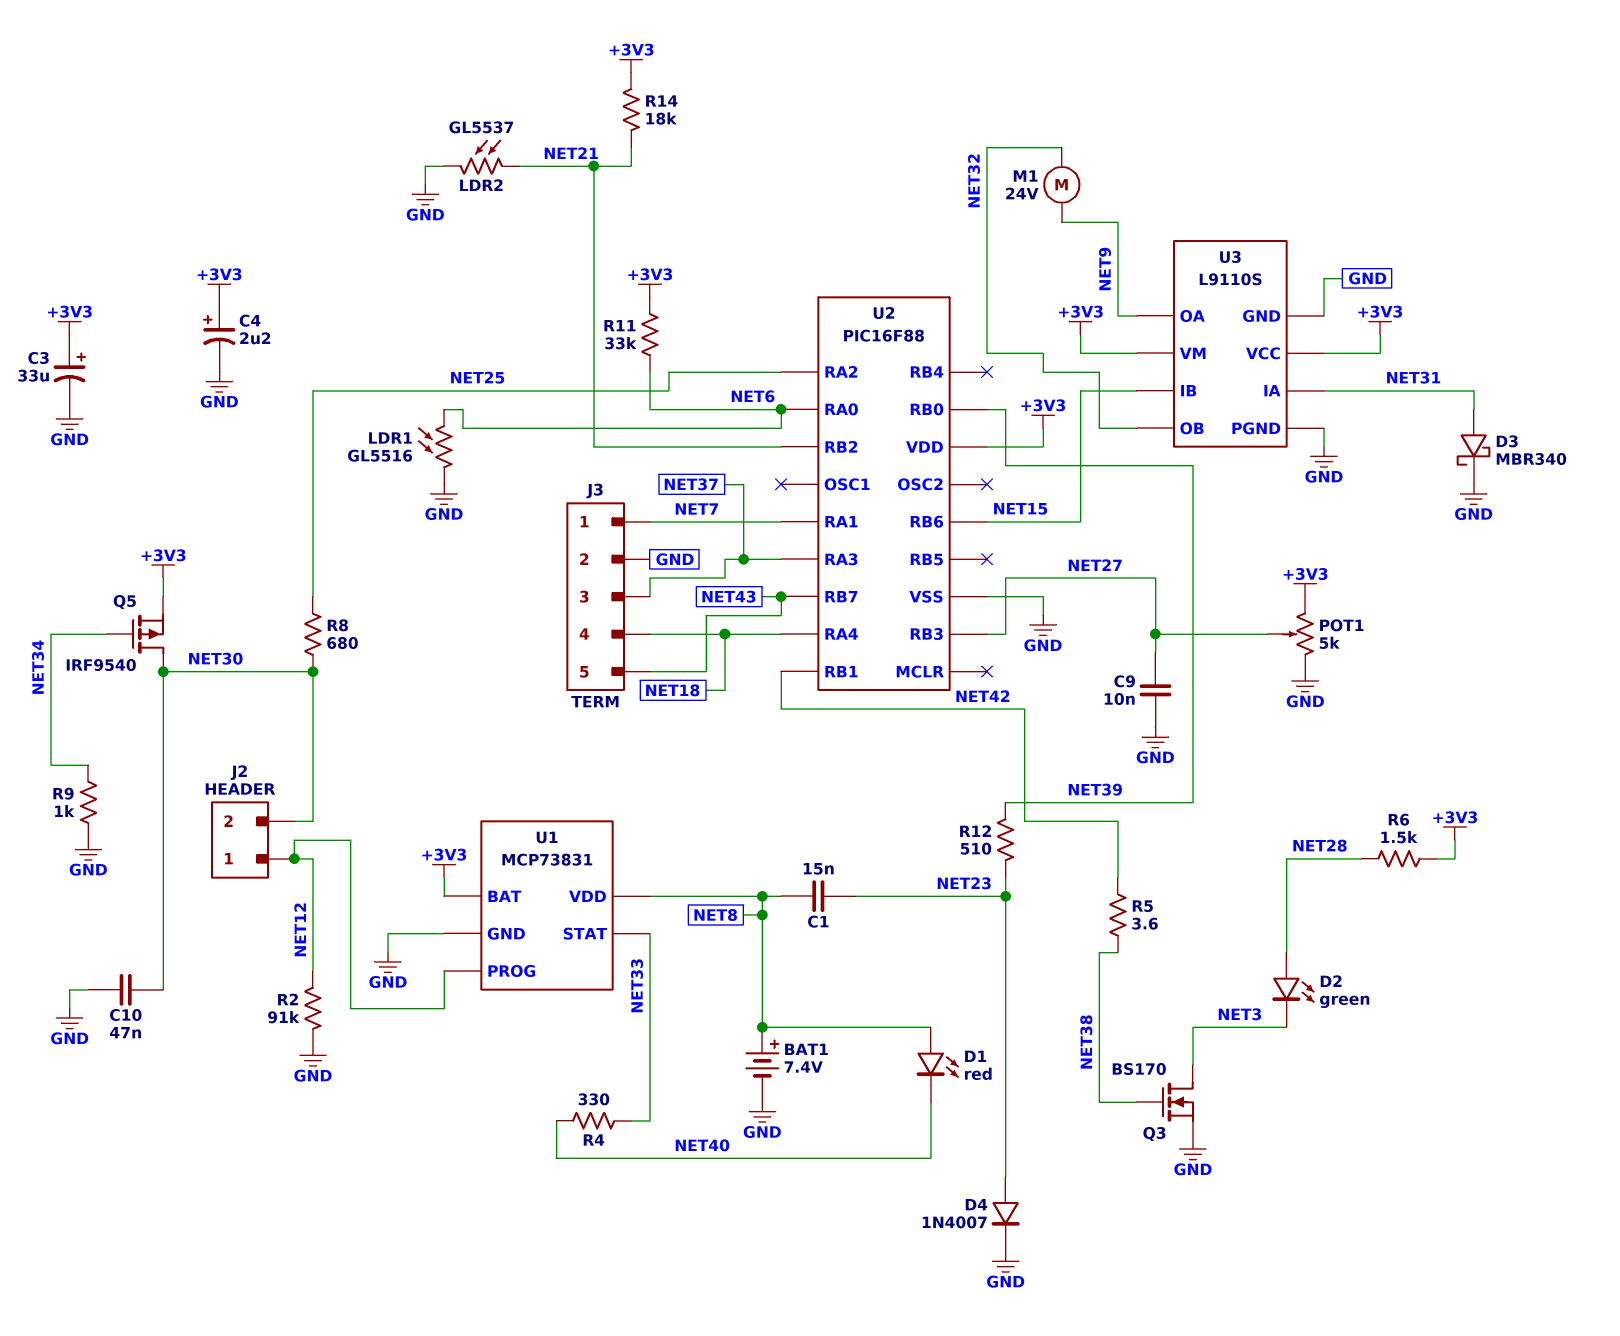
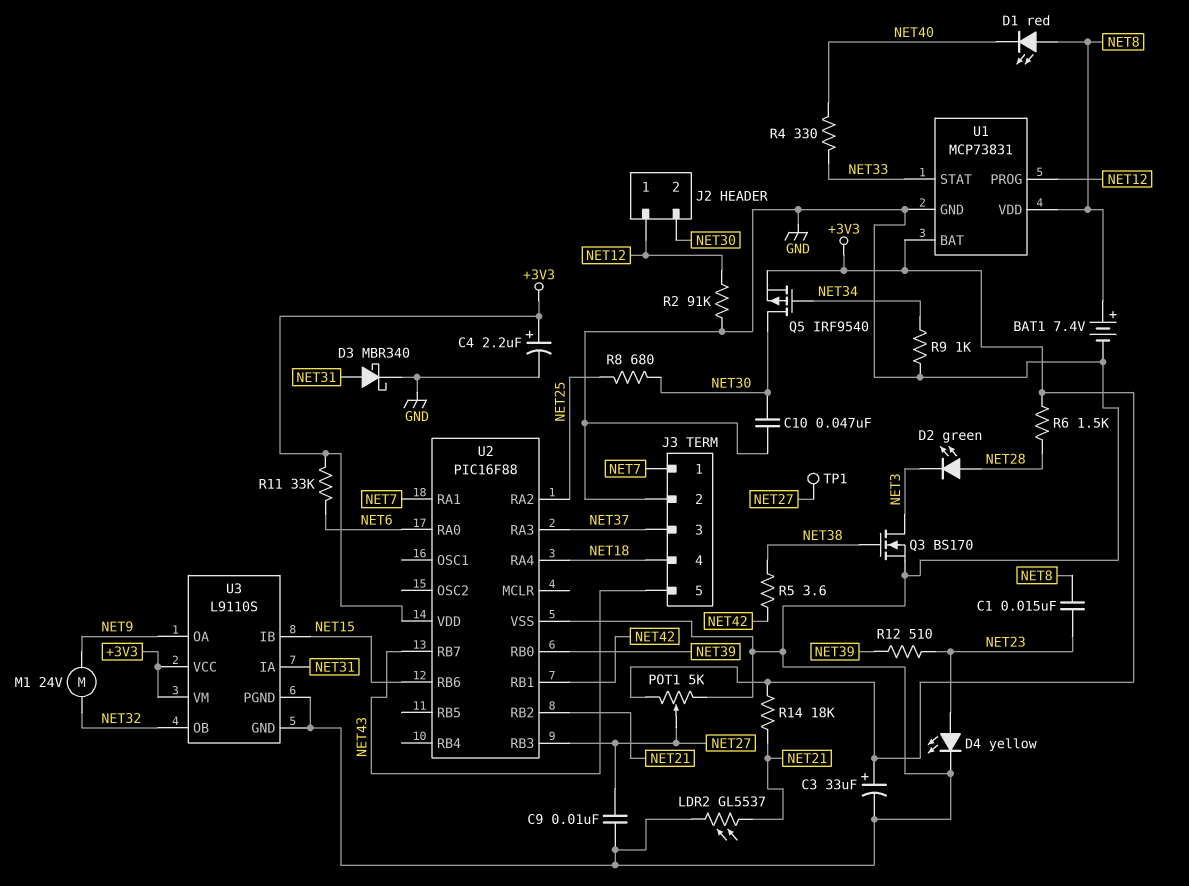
D4: diode 1N4007 (A NET23, K GND) -> LED yellow (A NET23, K GND)
LDR1: GL5516 (GND, NET6) -> none
TP1: none -> test point (NET27)

